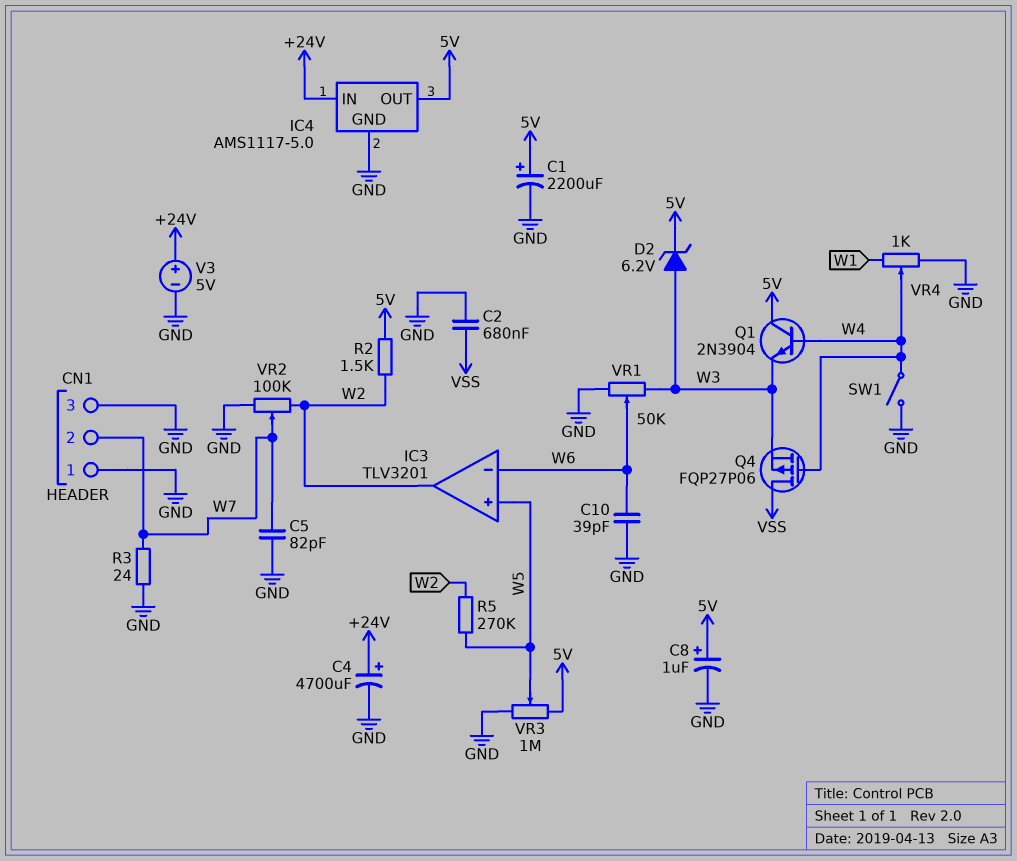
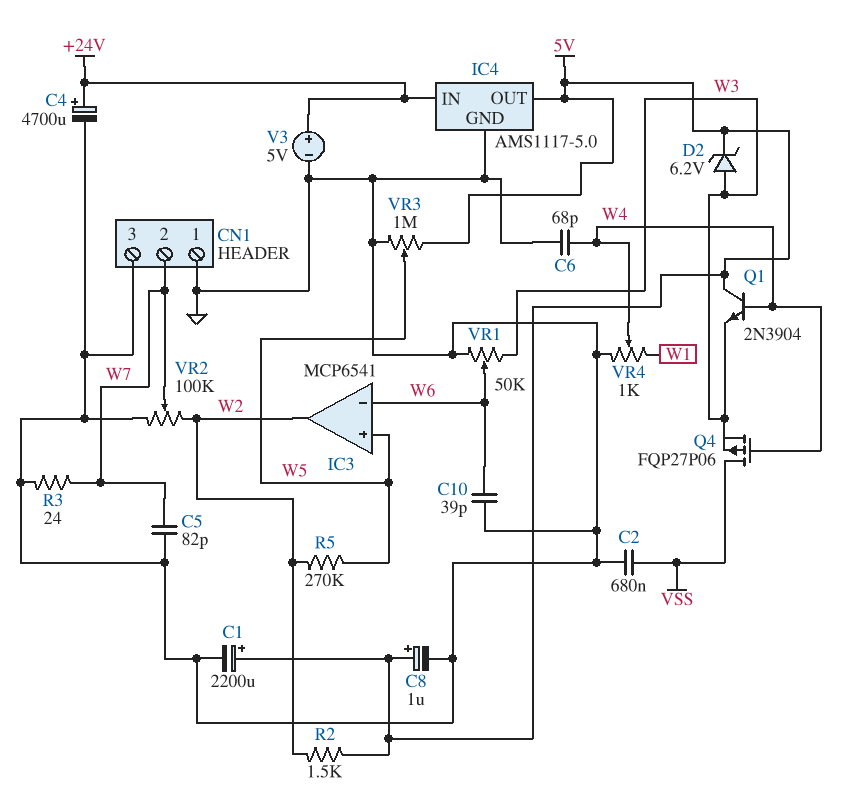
C6: none -> 68pF (GND, W4)
IC3: TLV3201 -> MCP6541
SW1: switch (GND, W4) -> none

